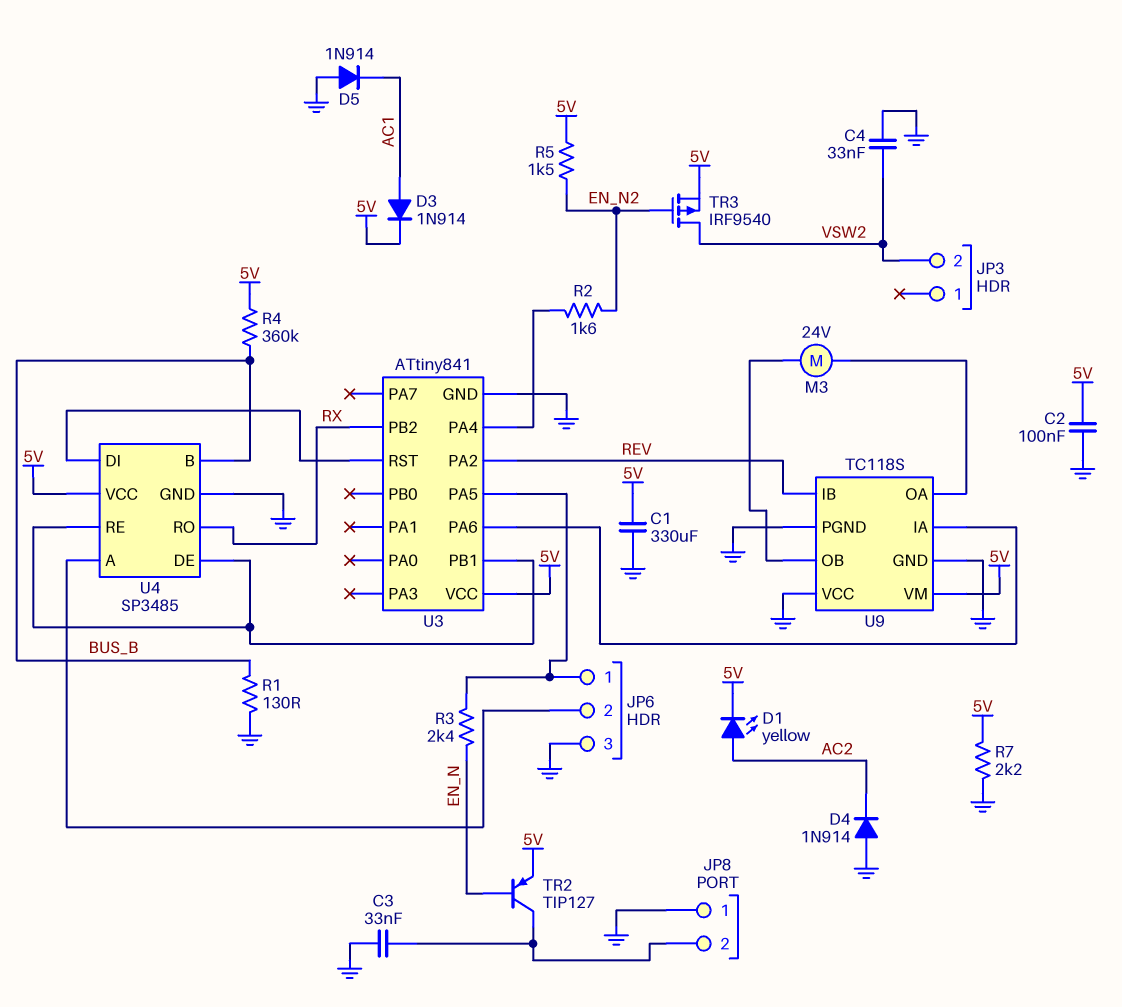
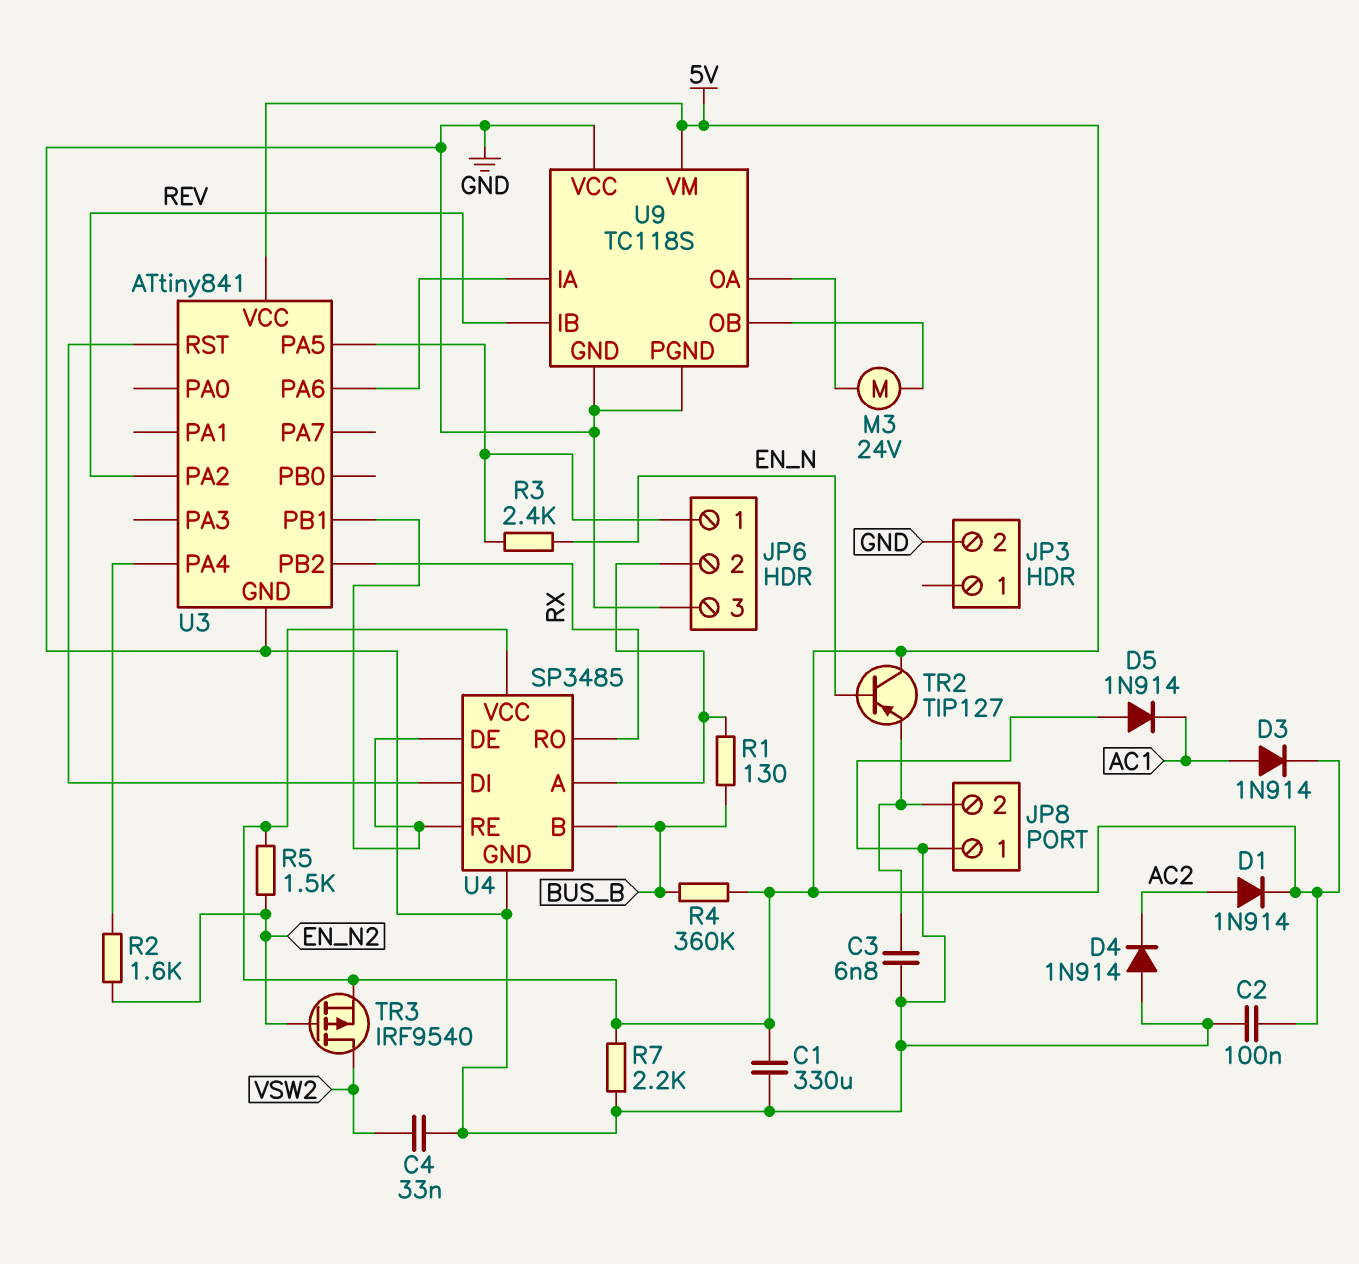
C3: 33nF (GND, JP8/2) -> 6.8nF (GND, JP8/2)
D1: LED yellow (A AC2, K 5V) -> diode 1N914 (A AC2, K 5V)
JP3 pin 2: VSW2 -> GND
R1: 130 (BUS_B, GND) -> 130 (BUS_B, JP6/2)
TR2: PNP TIP127 (B EN_N, C JP8/2, E 5V) -> PNP TIP127 (B EN_N, C 5V, E JP8/2)

